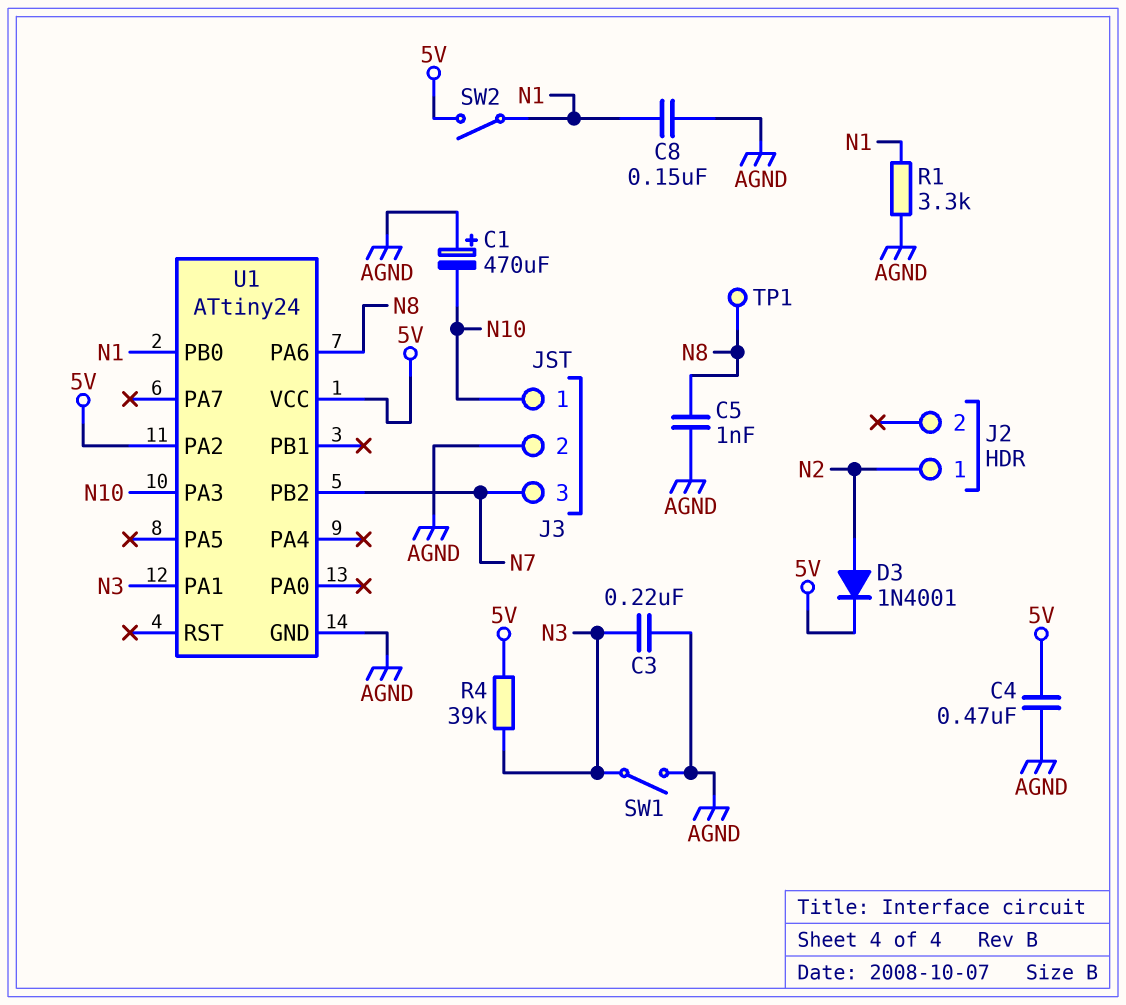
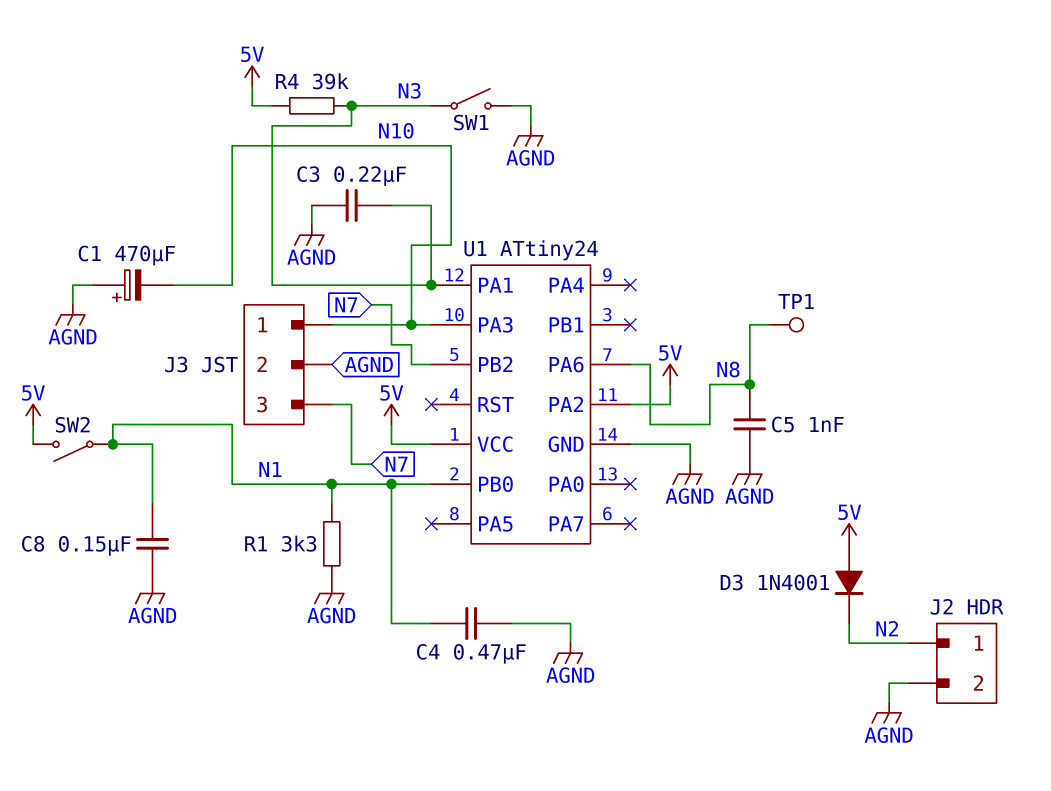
C4: 470nF (5V, AGND) -> 470nF (AGND, N1)
D3: diode 1N4001 (A N2, K 5V) -> diode 1N4001 (A 5V, K N2)
J2 pin 2: none -> AGND

